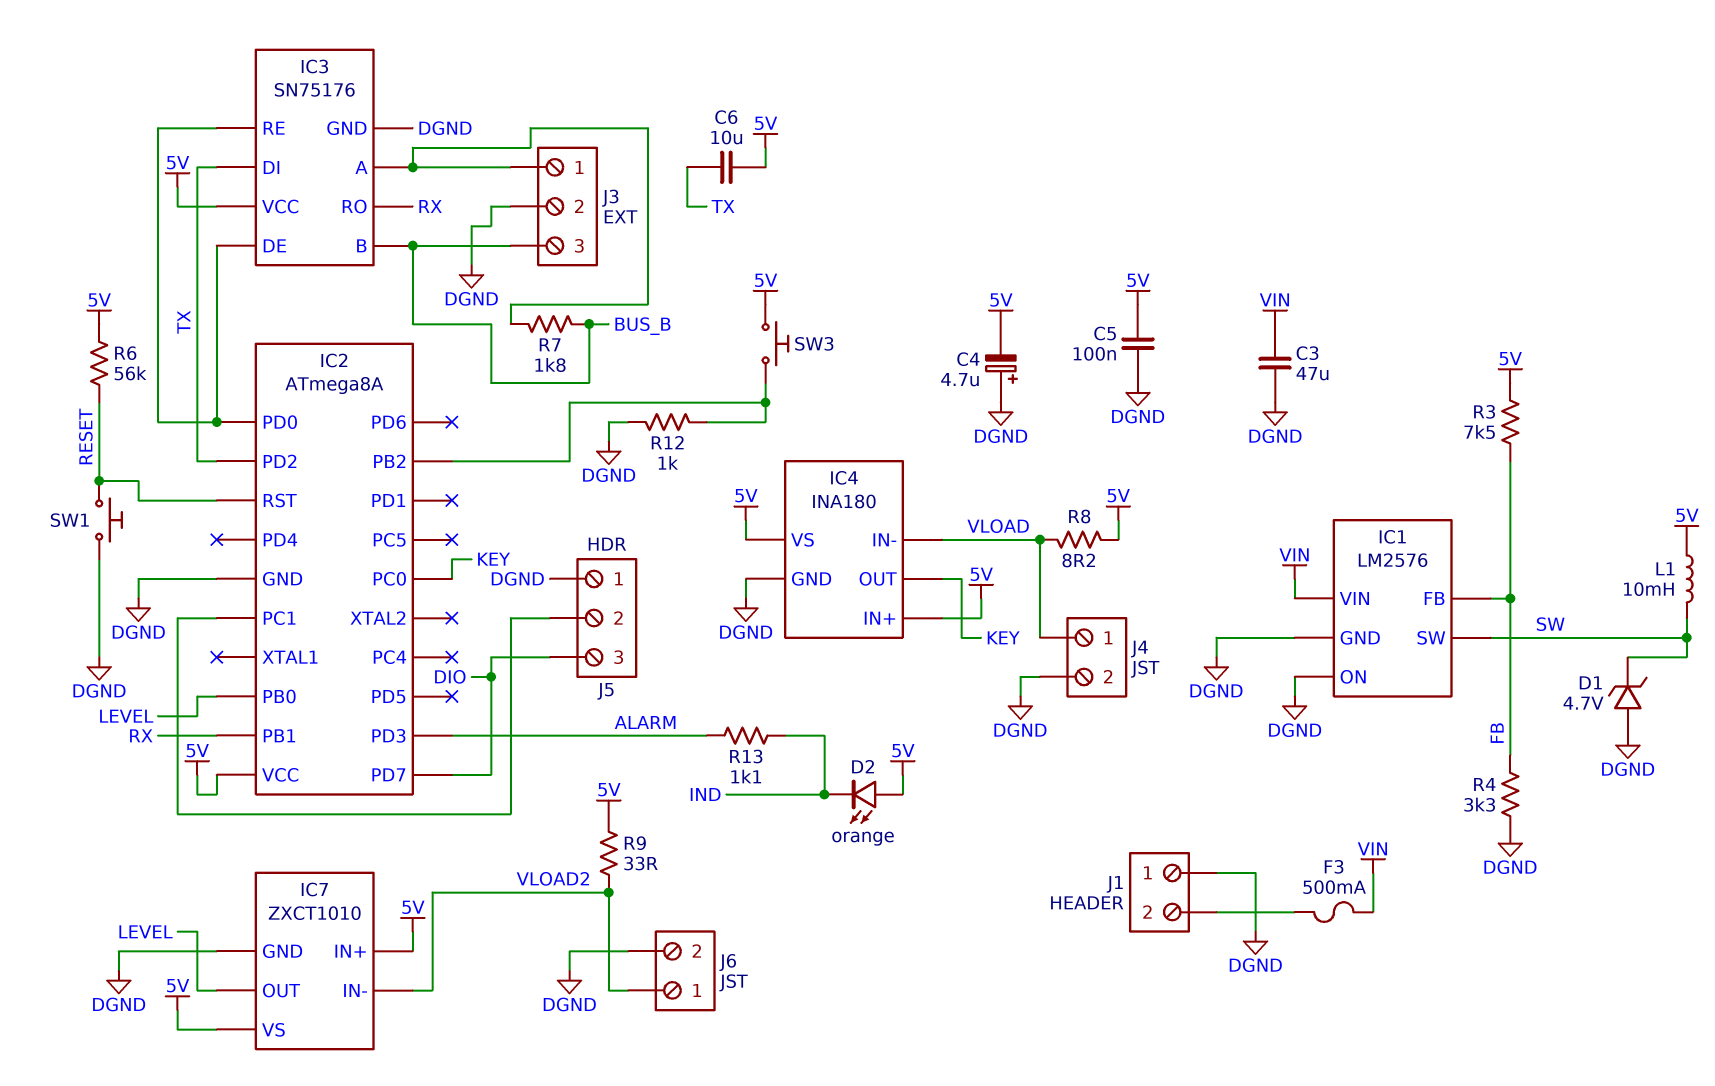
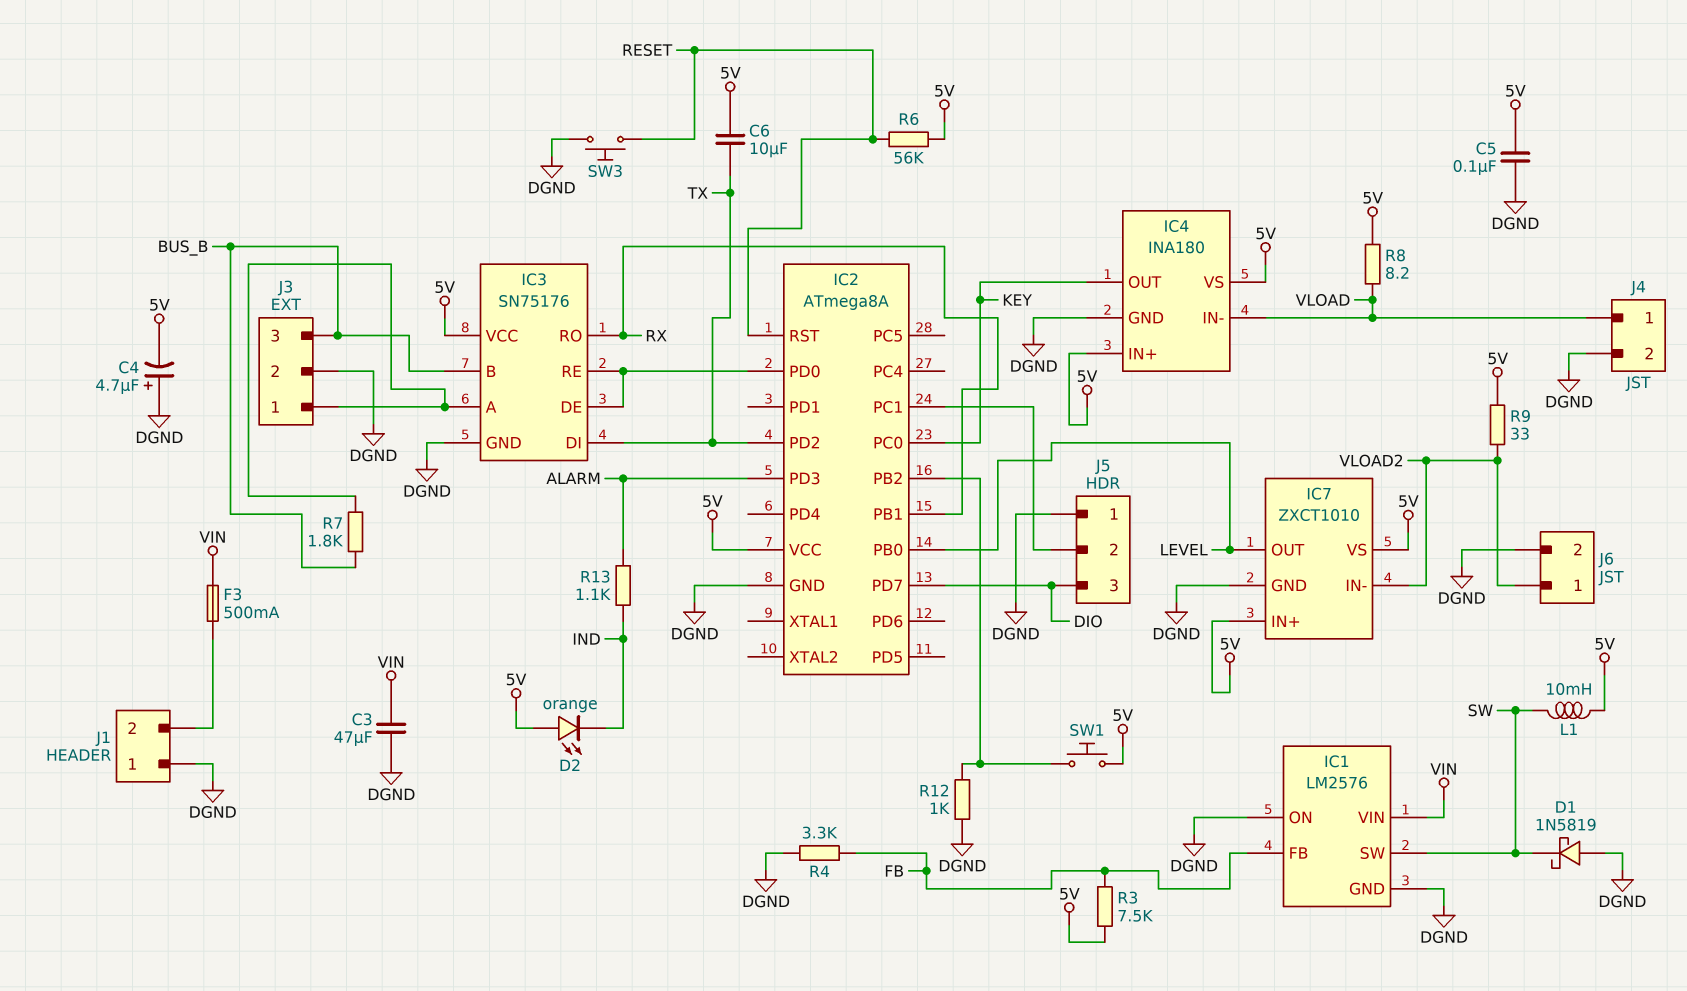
D1: zener 4.7V (A DGND, K SW) -> schottky 1N5819 (A DGND, K SW)
SW1: button (DGND, RESET) -> button (5V, IC2/PB2)
SW3: button (5V, IC2/PB2) -> button (DGND, RESET)

